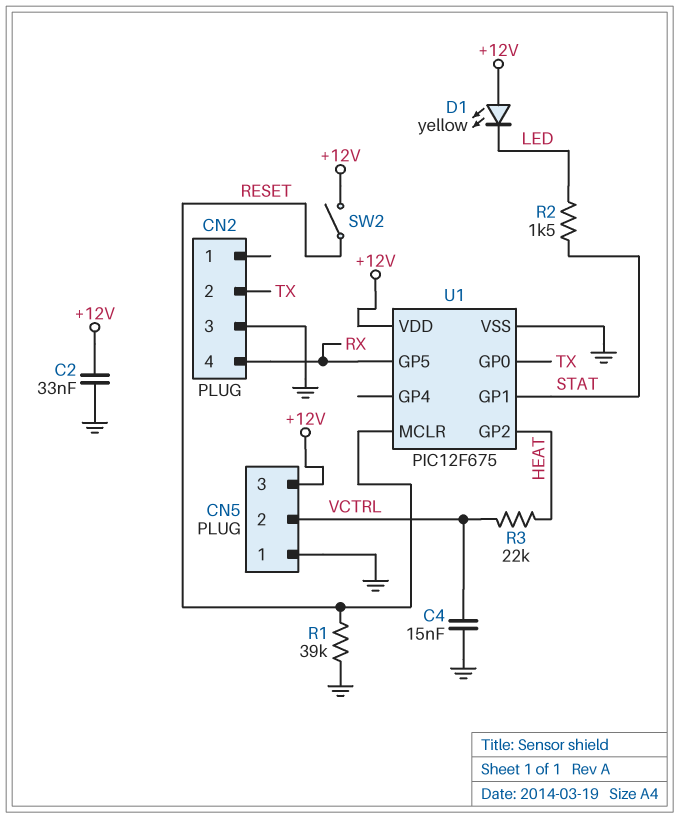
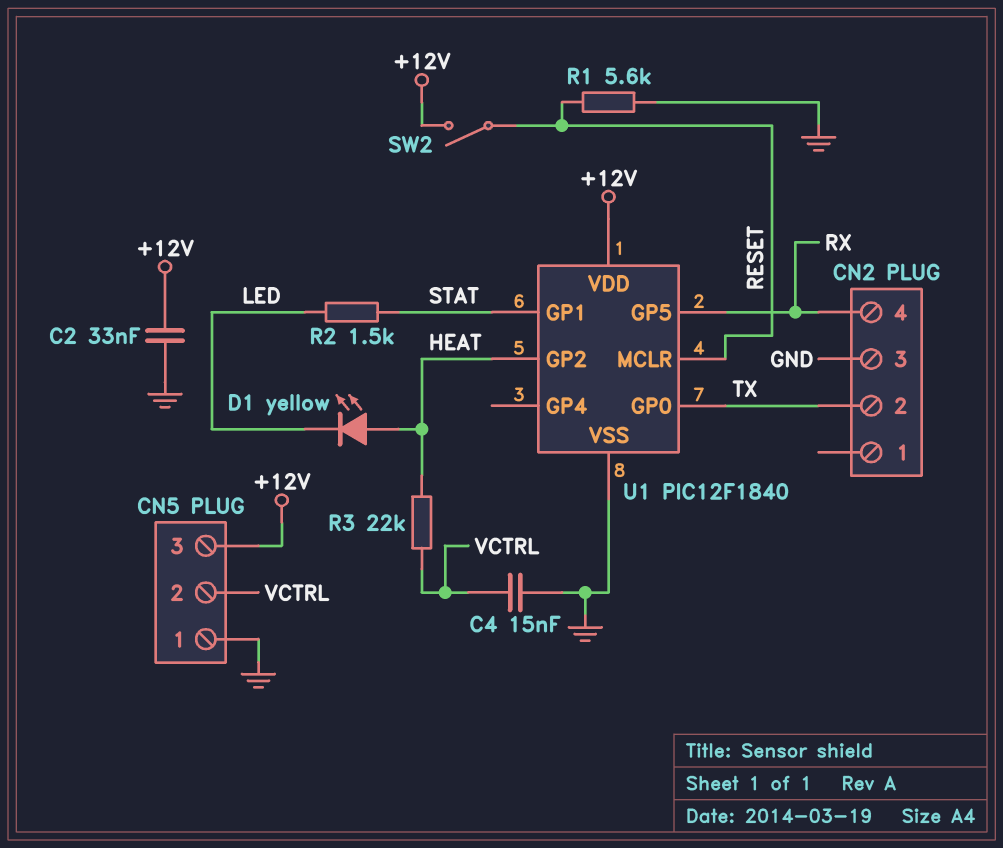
D1: LED yellow (A +12V, K LED) -> LED yellow (A HEAT, K LED)
R1: 39k (GND, RESET) -> 5.6k (GND, RESET)
U1: PIC12F675 -> PIC12F1840

